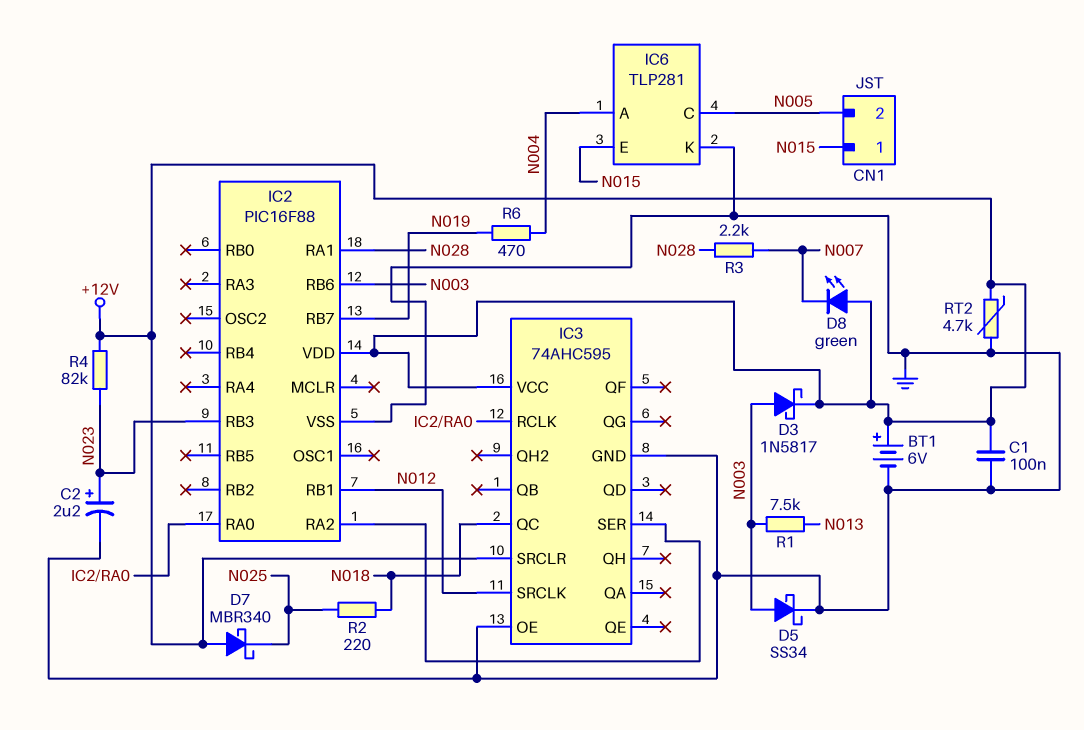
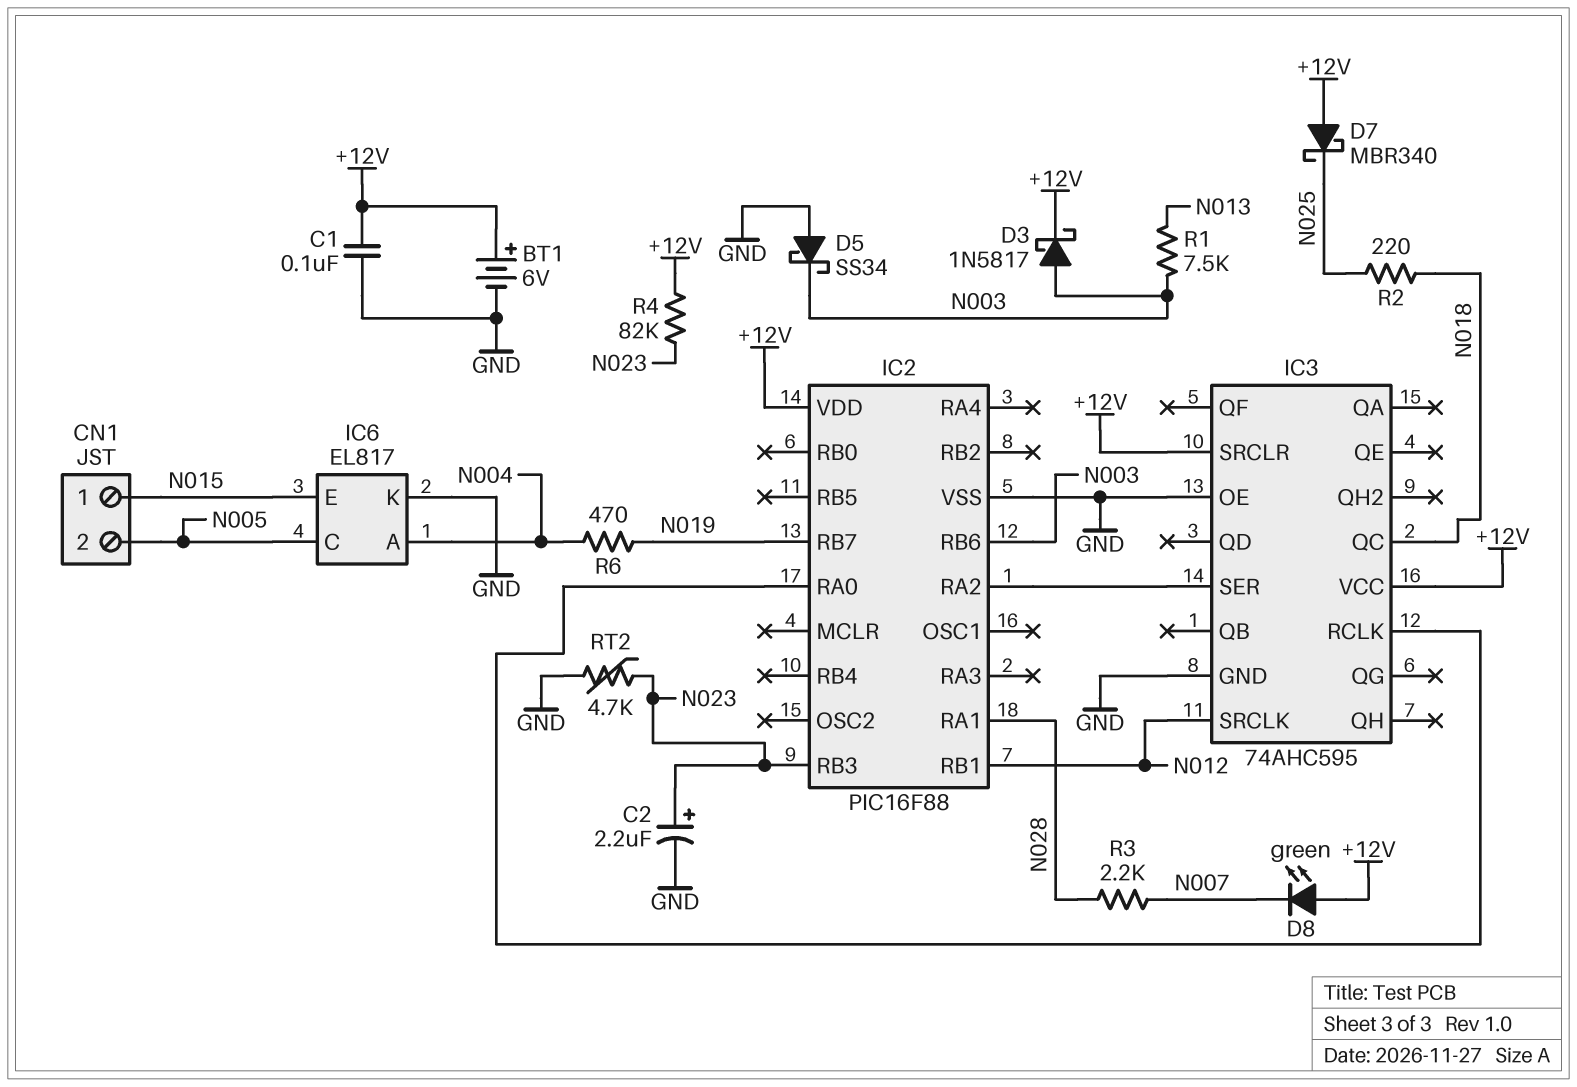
D5: schottky SS34 (A N003, K GND) -> schottky SS34 (A GND, K N003)
IC6: TLP281 -> EL817
RT2: 4.7k (+12V, GND) -> 4.7k (GND, N023)

